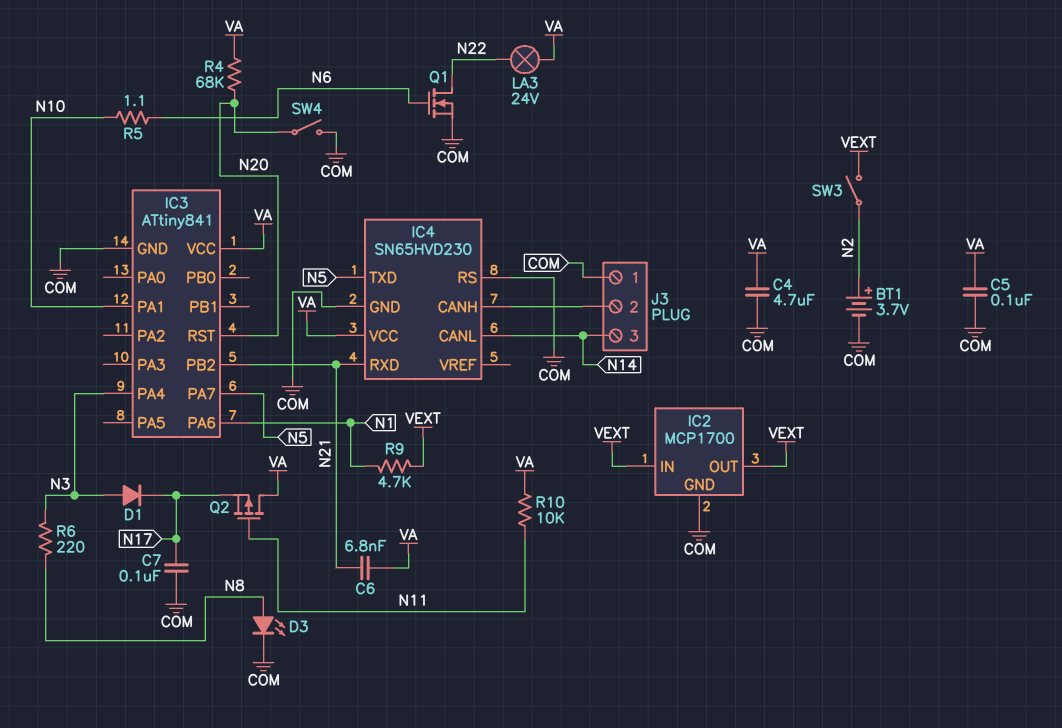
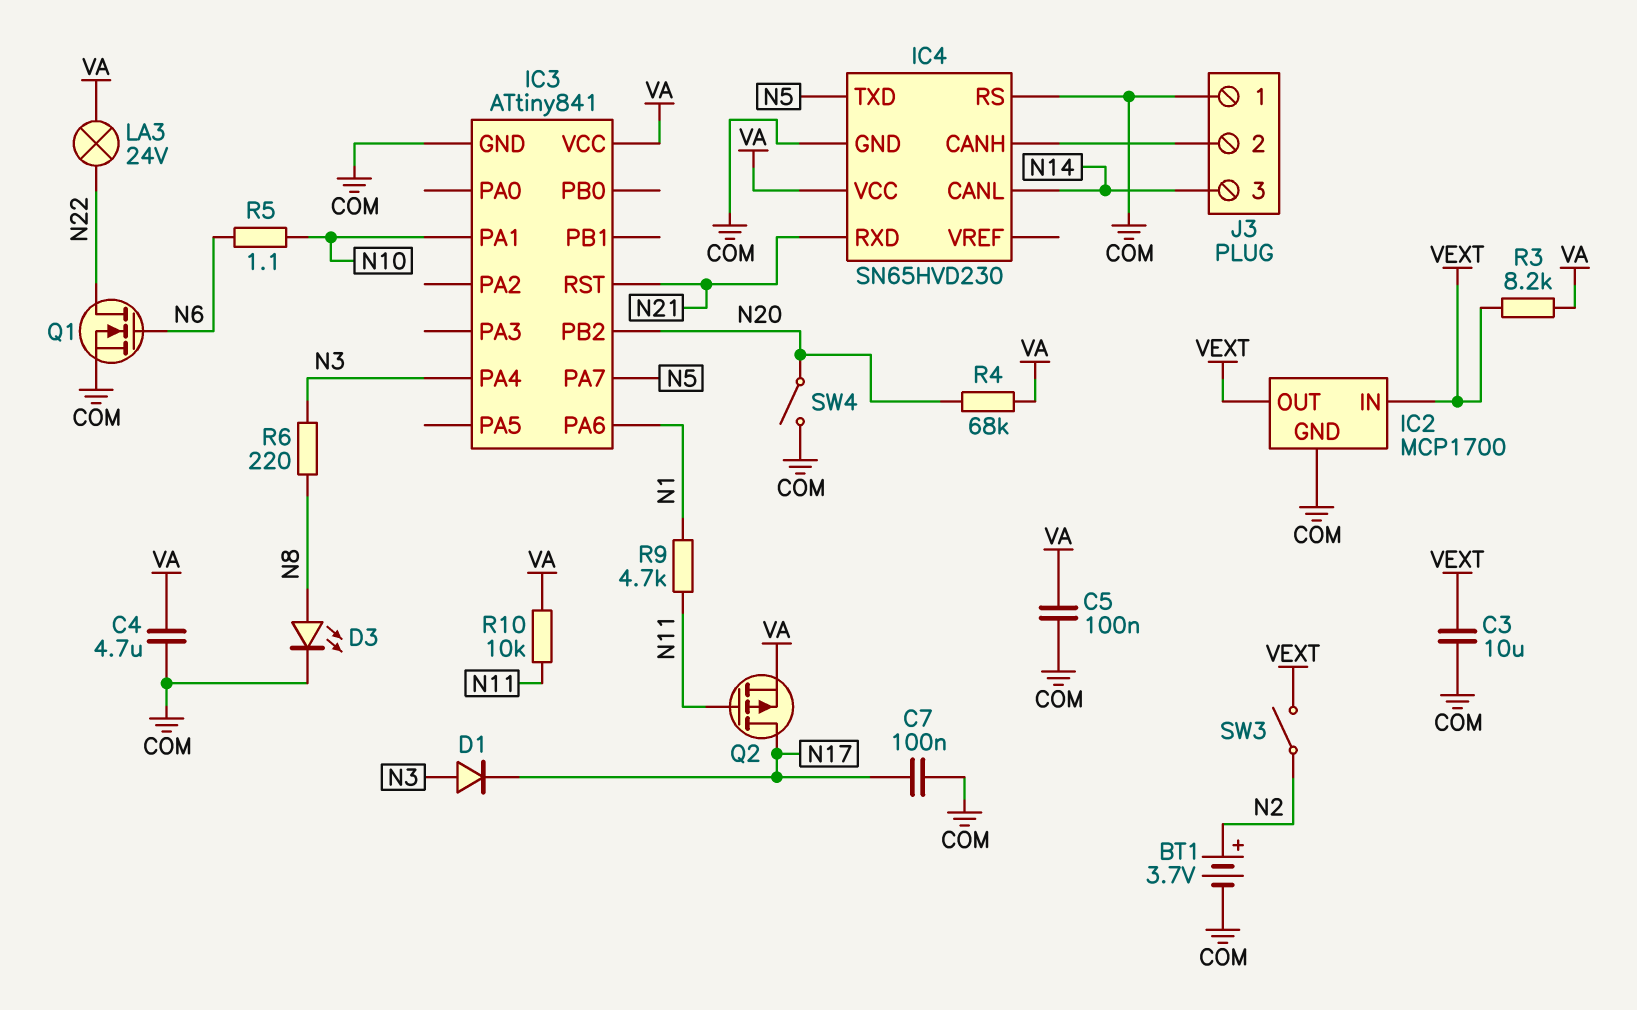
C3: none -> 10uF (COM, VEXT)
C6: 6.8nF (N21, VA) -> none
IC3 pin PB2: N21 -> N20
IC3 pin RST: N20 -> N21
Q2: PMOS (G N11, D VA, S N17) -> PMOS (G N11, D N17, S VA)
R3: none -> 8.2k (VA, VEXT)
R9: 4.7k (N1, VEXT) -> 4.7k (N1, N11)

